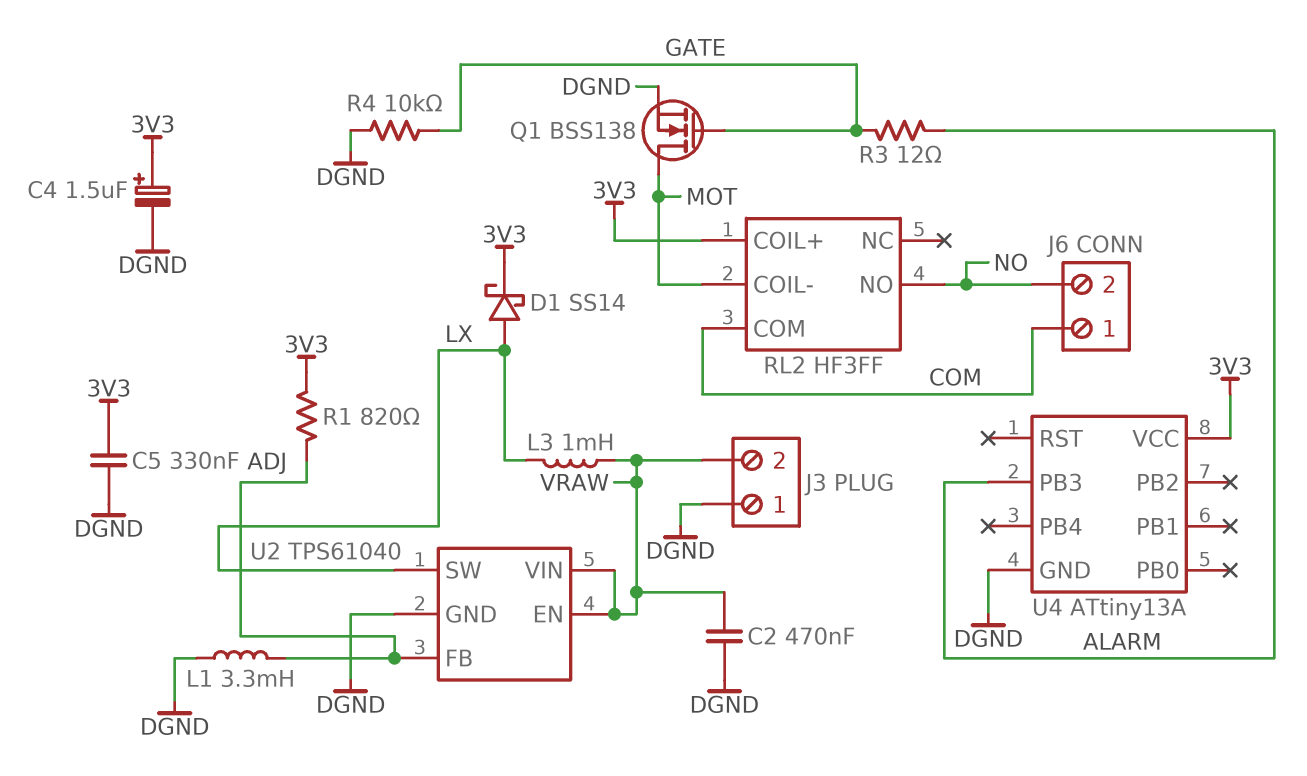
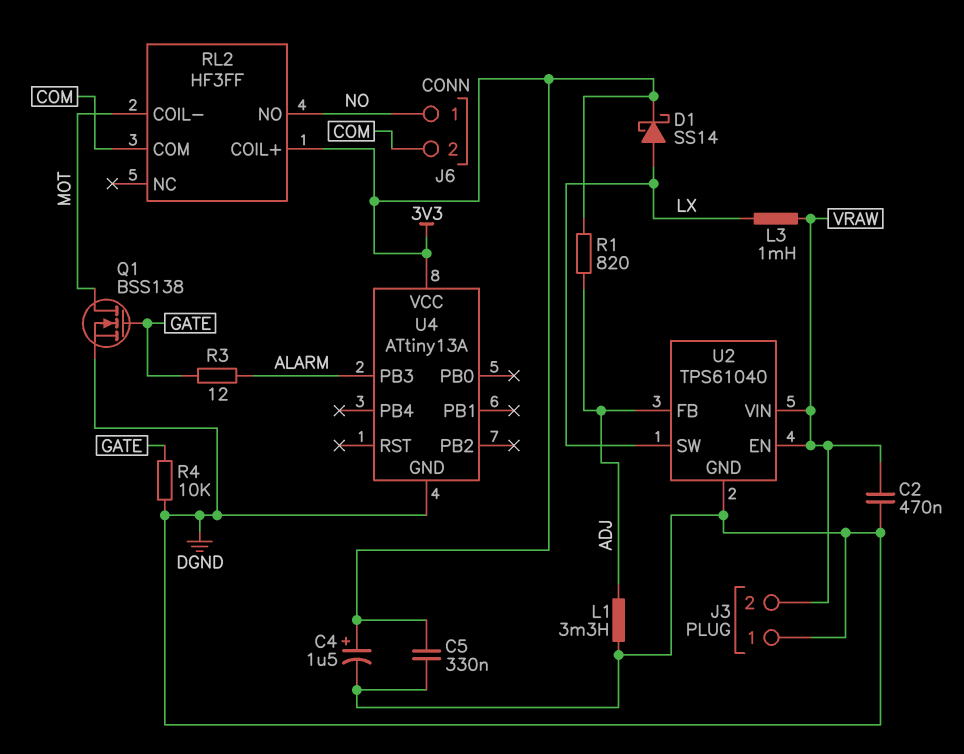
J6 pin 1: COM -> NO
J6 pin 2: NO -> COM

